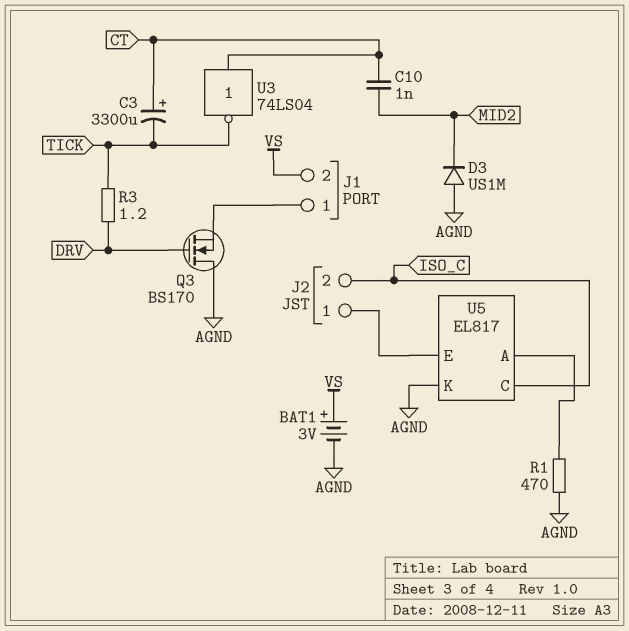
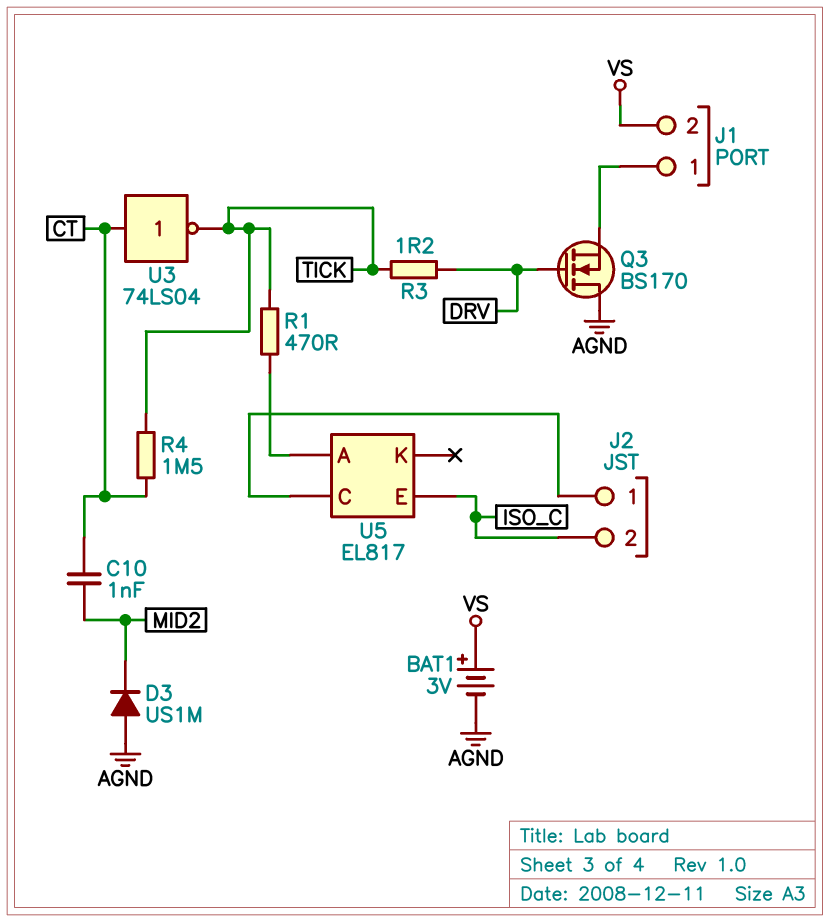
C3: 3300uF (plus CT, minus TICK) -> none
R1: 470 (AGND, U5/A) -> 470 (TICK, U5/A)
R4: none -> 1.5M (CT, TICK)
U5 pin C: ISO_C -> J2/1
U5 pin E: J2/1 -> ISO_C
U5 pin K: AGND -> none

